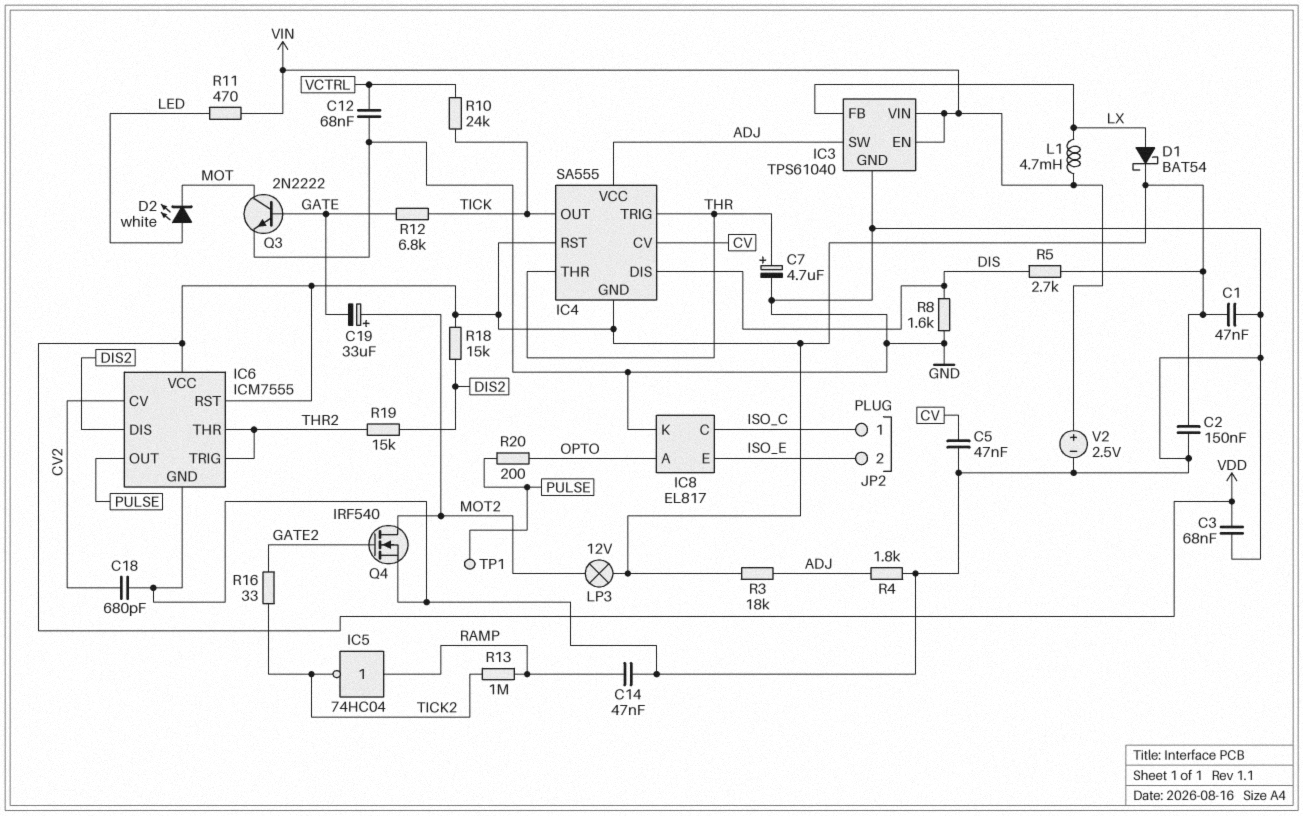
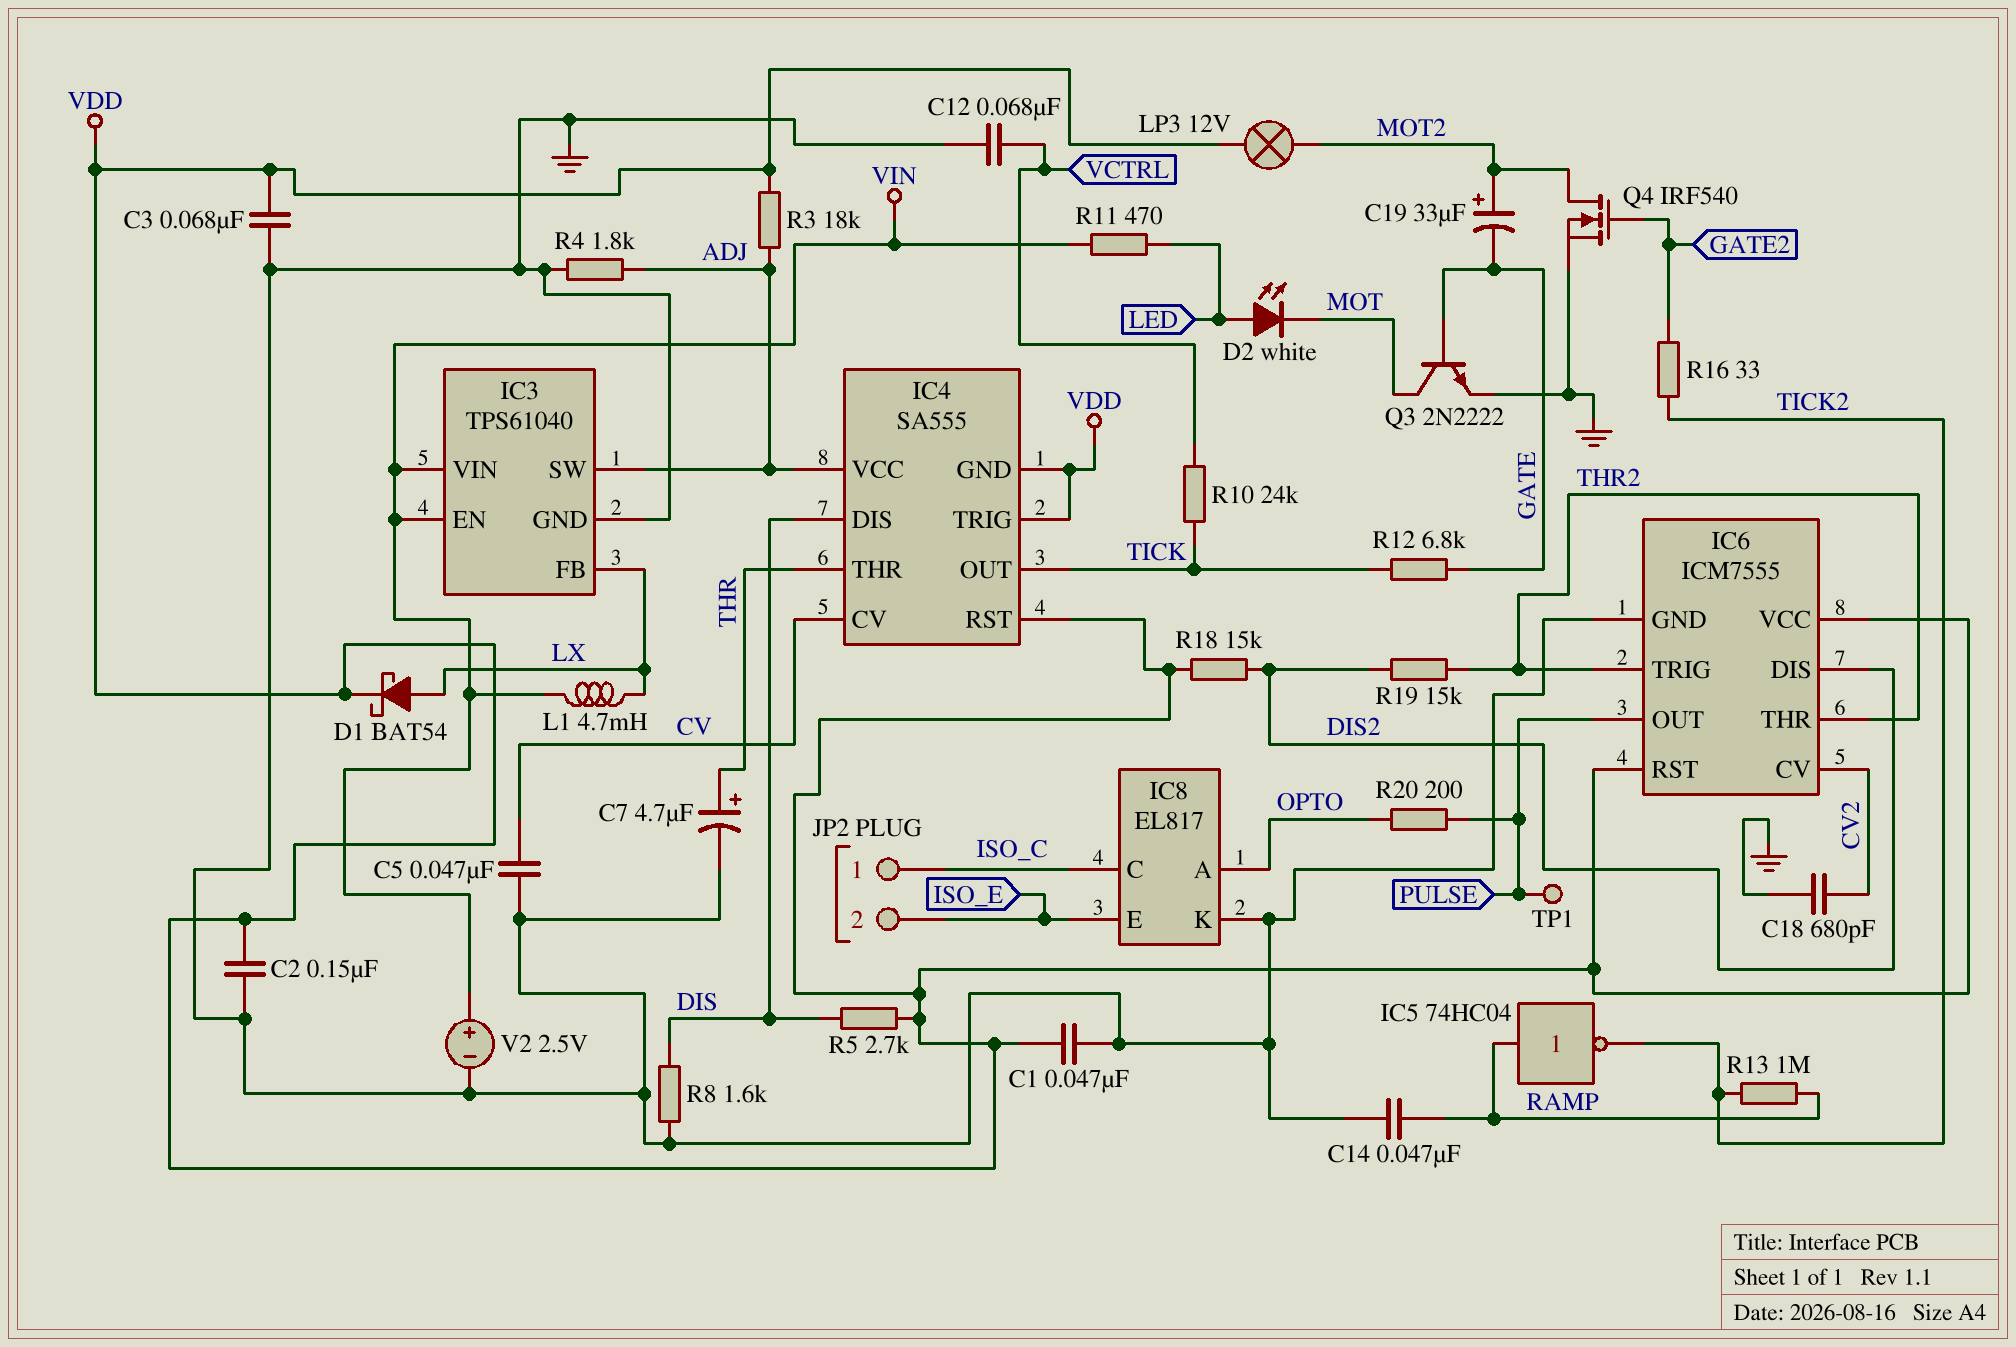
IC4 pin TRIG: THR -> VDD

